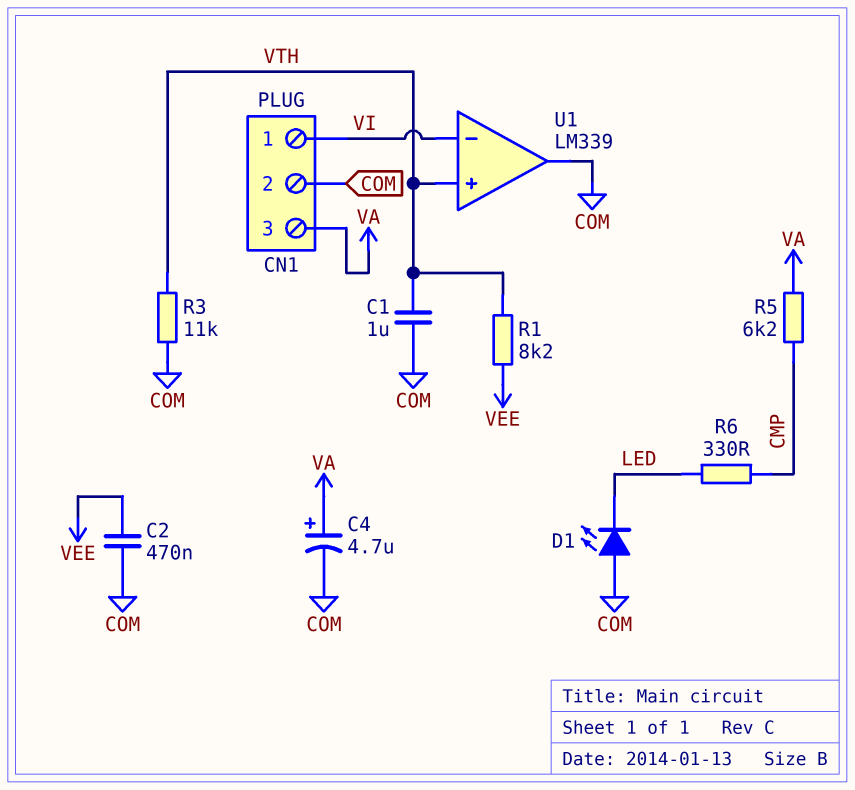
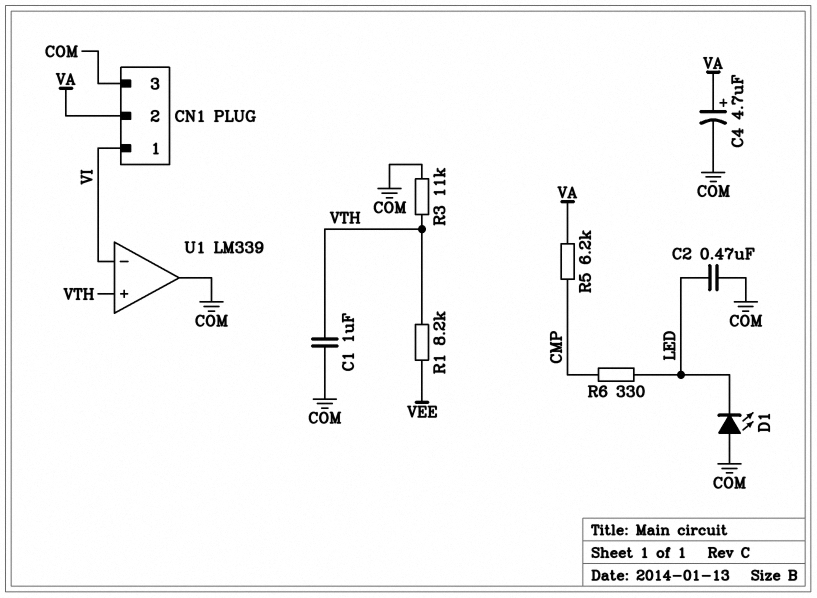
C2: 470nF (COM, VEE) -> 470nF (COM, LED)
CN1 pin 2: COM -> VA
CN1 pin 3: VA -> COM

